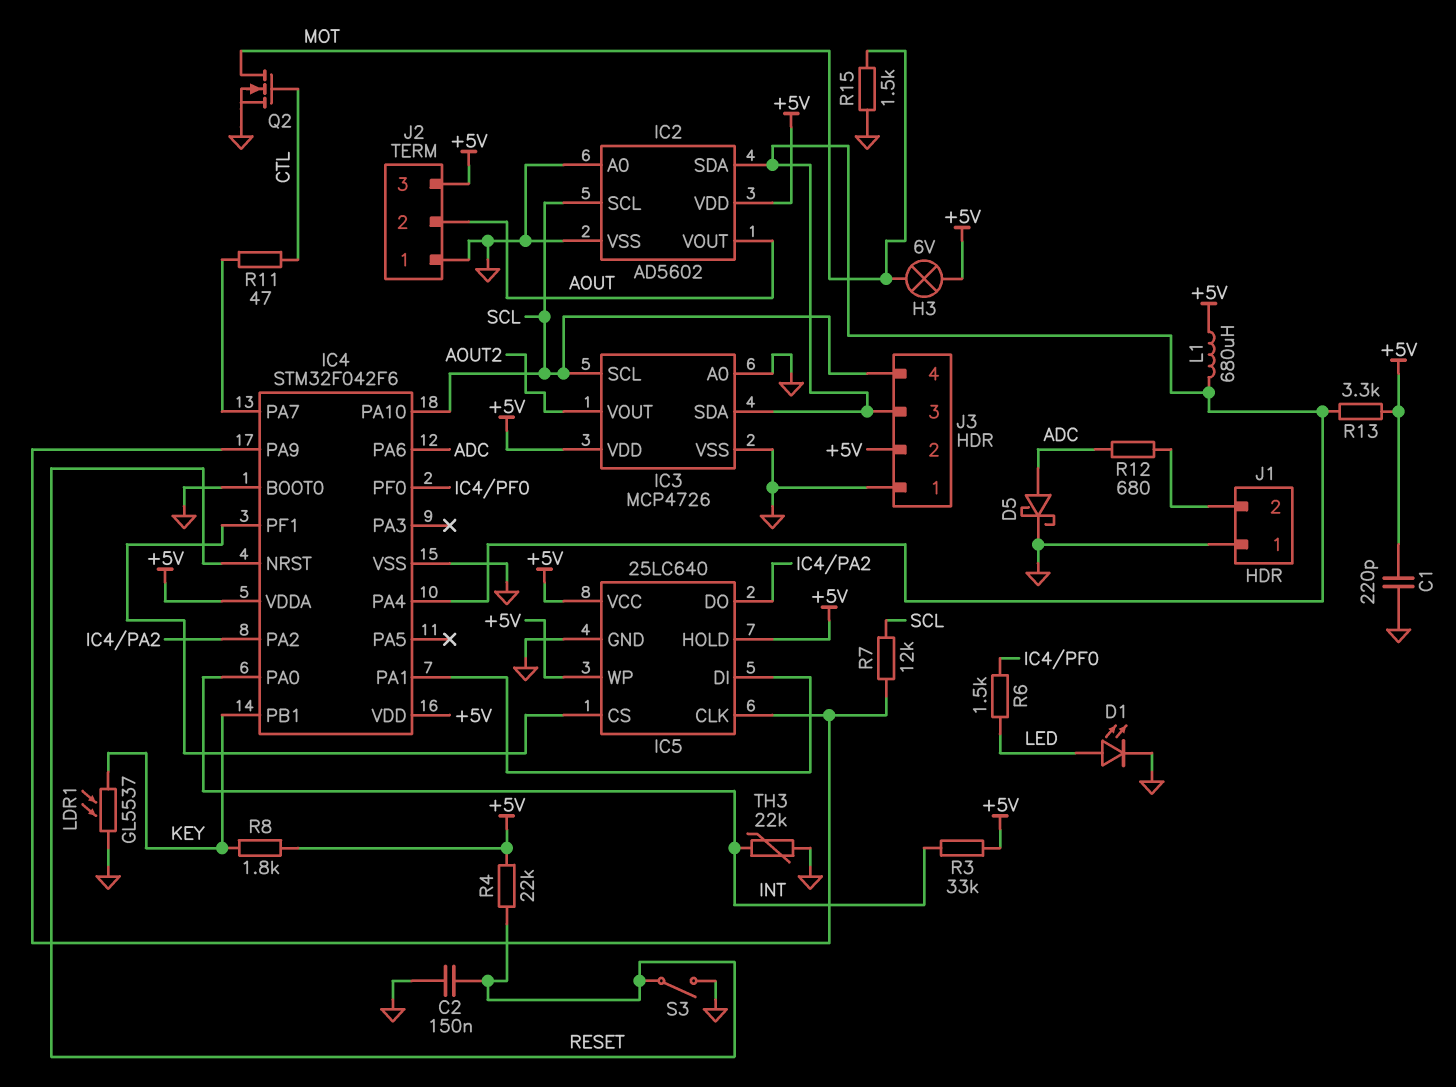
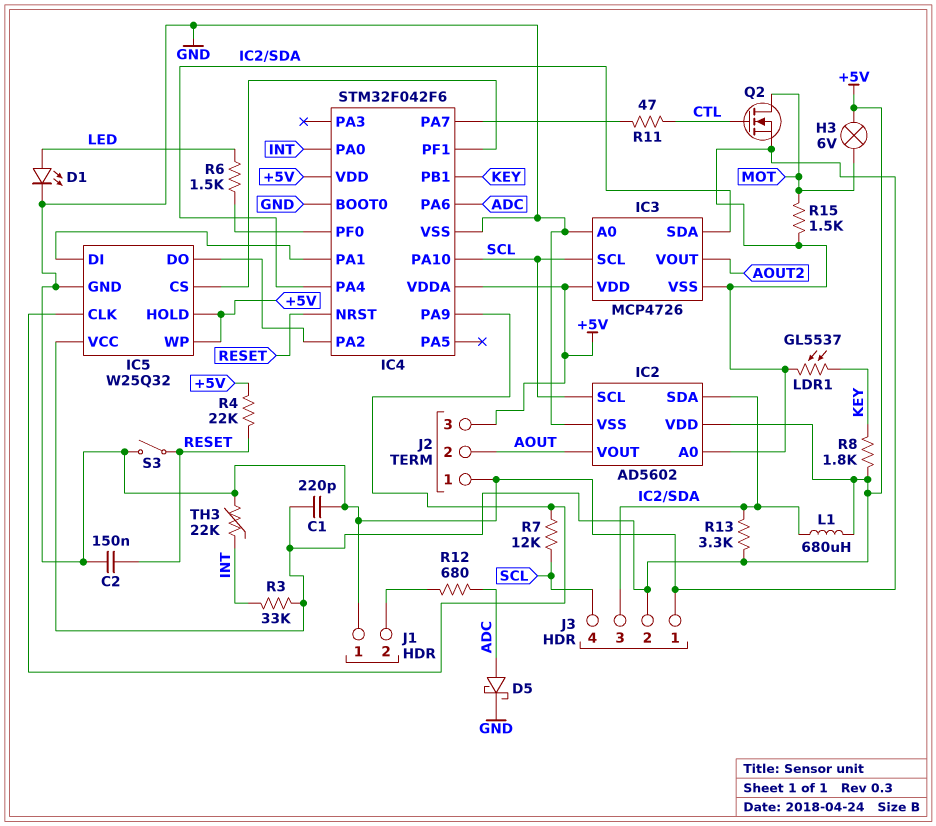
IC5: 25LC640 -> W25Q32

